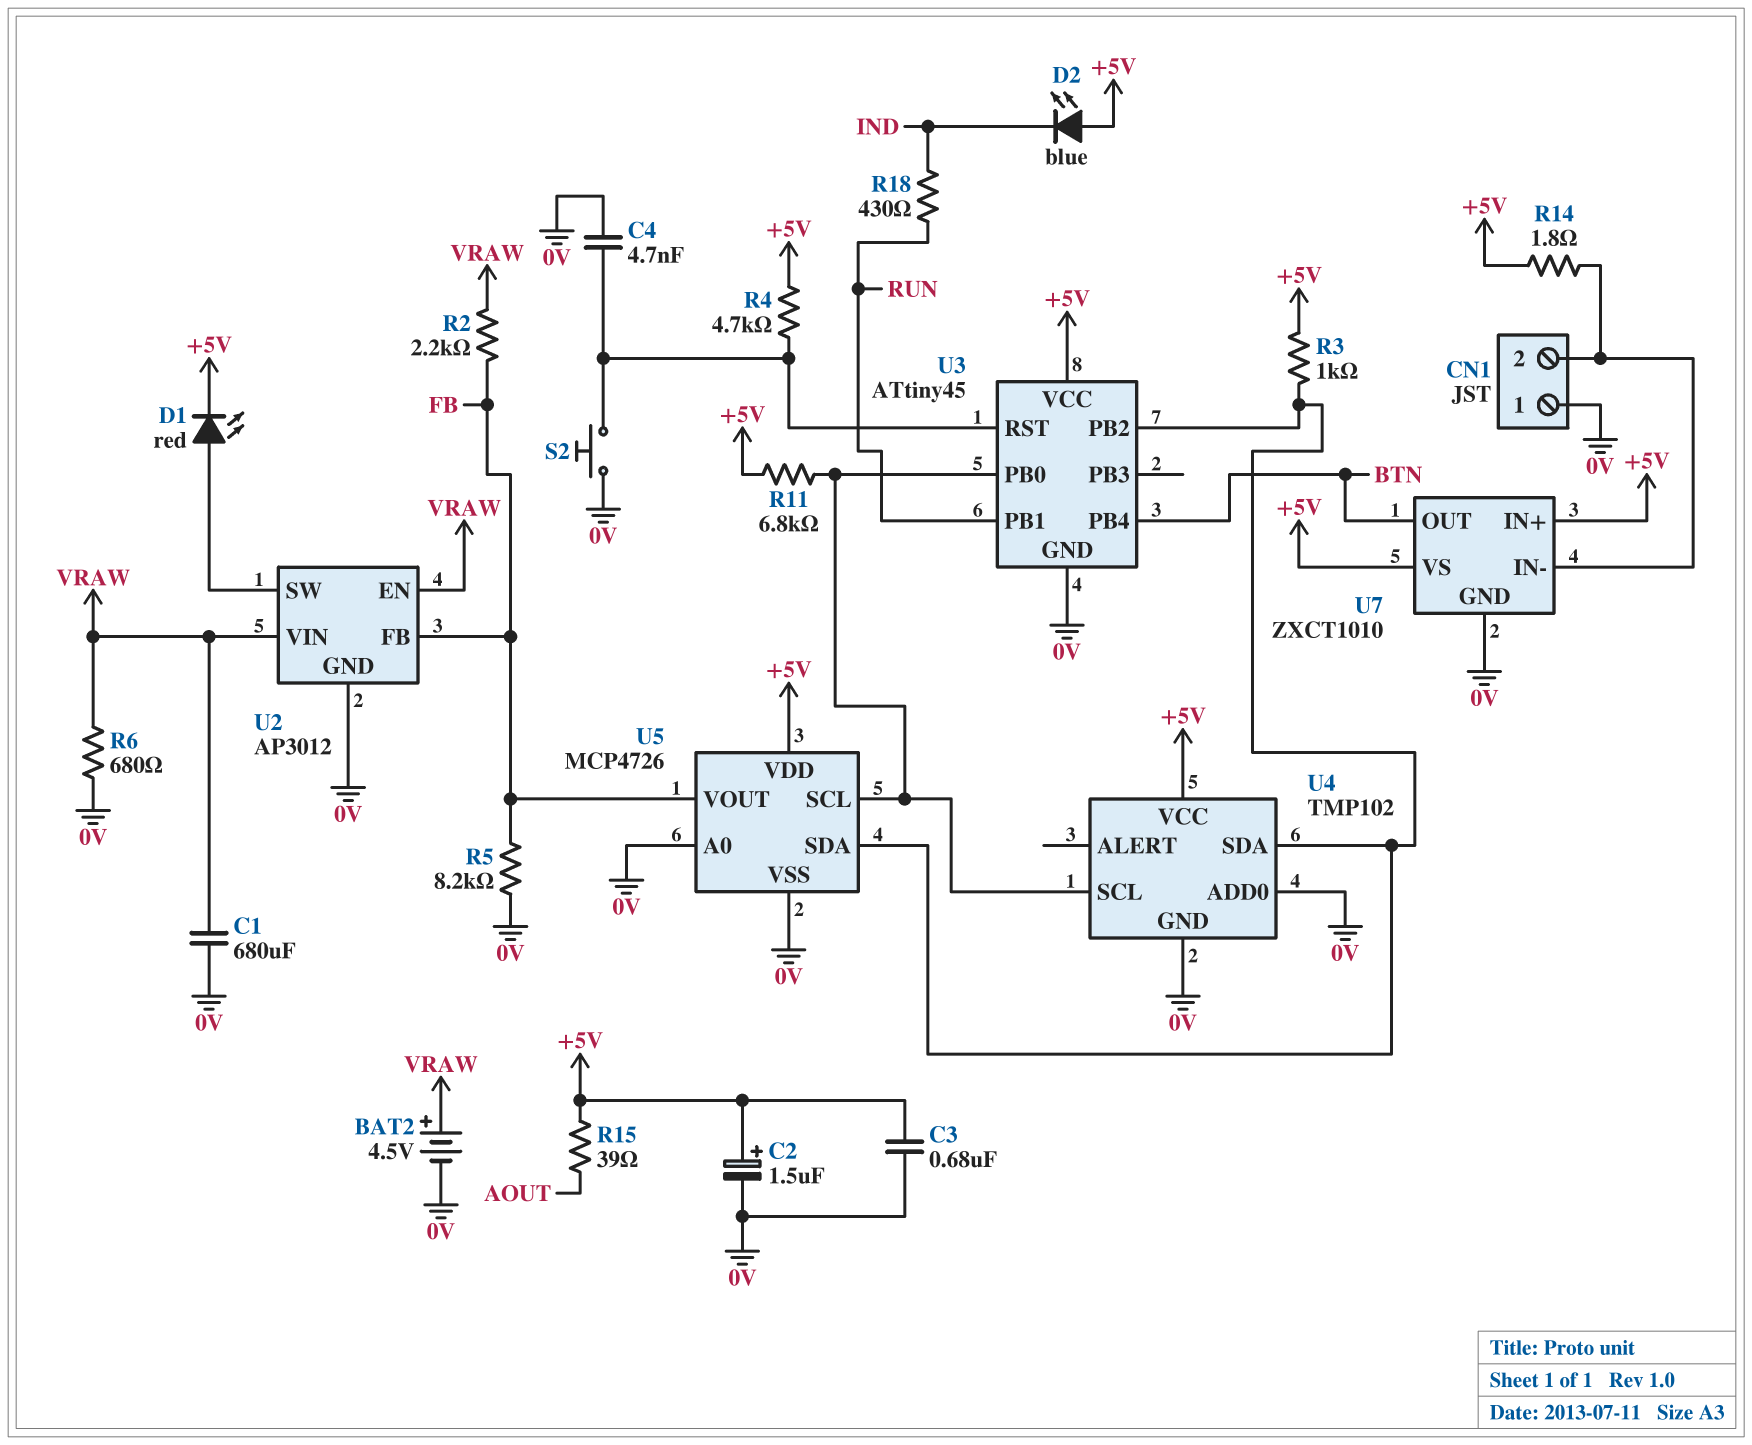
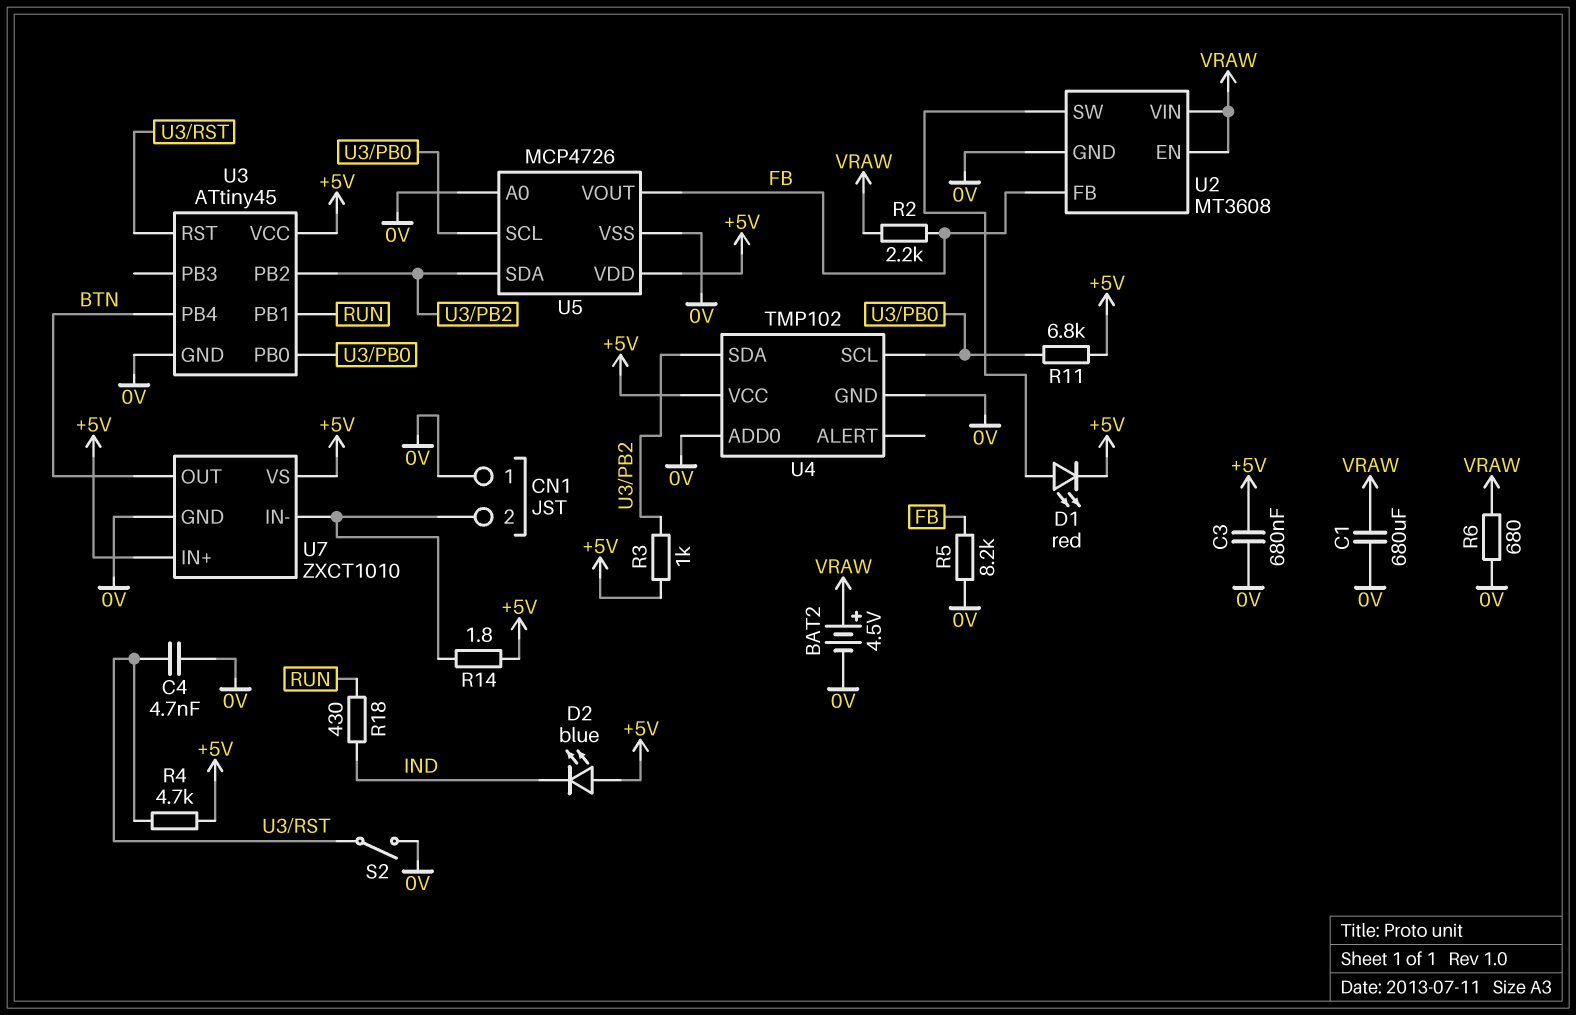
C2: 1.5uF (plus +5V, minus 0V) -> none
R15: 39 (+5V, AOUT) -> none
S2: button (0V, U3/RST) -> switch (0V, U3/RST)
U2: AP3012 -> MT3608

